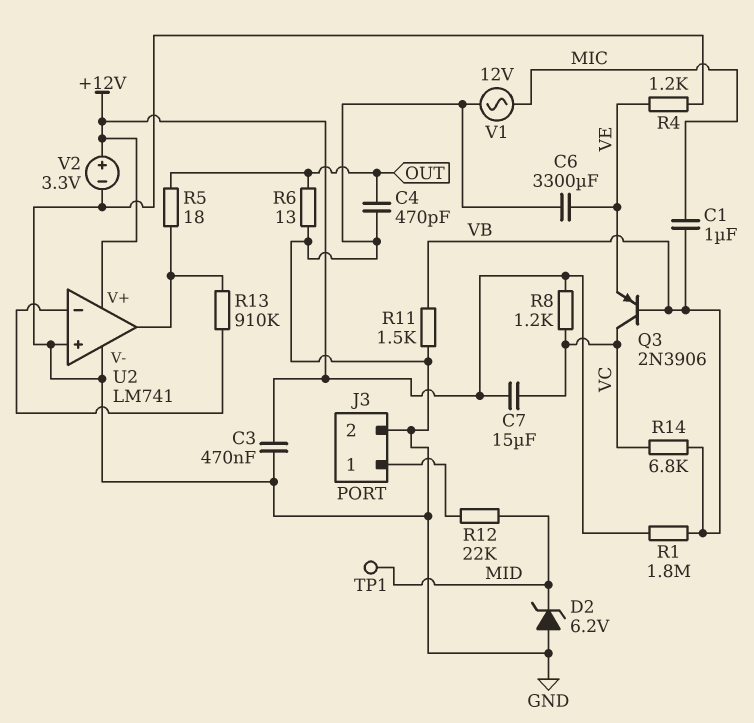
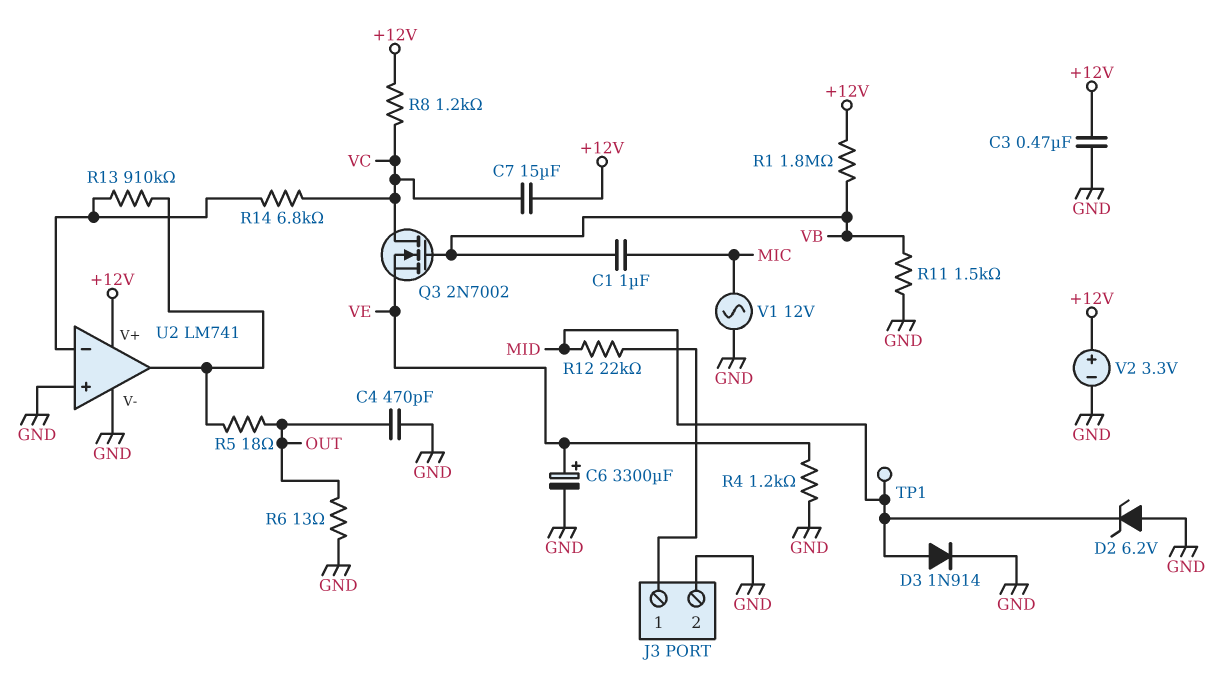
C6: 3300uF (GND, VE) -> 3300uF (plus VE, minus GND)
D3: none -> diode 1N914 (A MID, K GND)
Q3: PNP 2N3906 (B VB, C VC, E VE) -> NMOS 2N7002 (G VB, D VC, S VE)
R14: 6.8k (VB, VC) -> 6.8k (U2/in-, VC)

